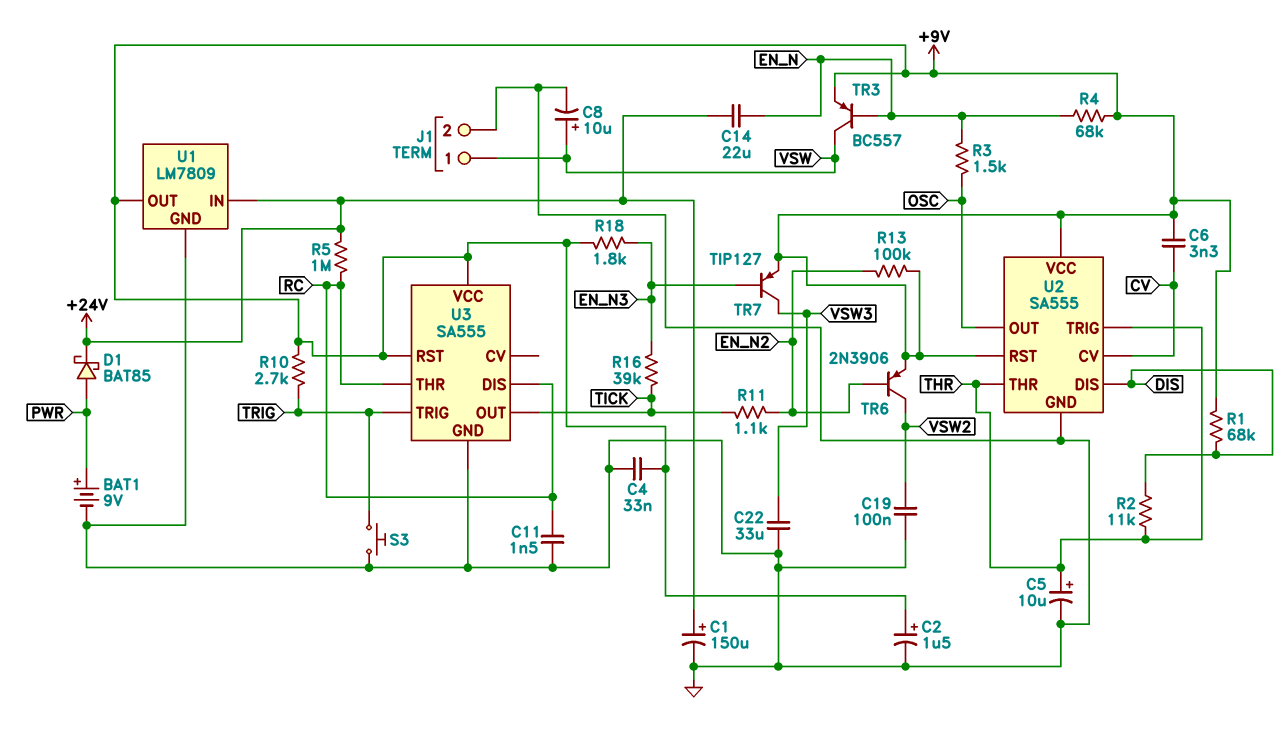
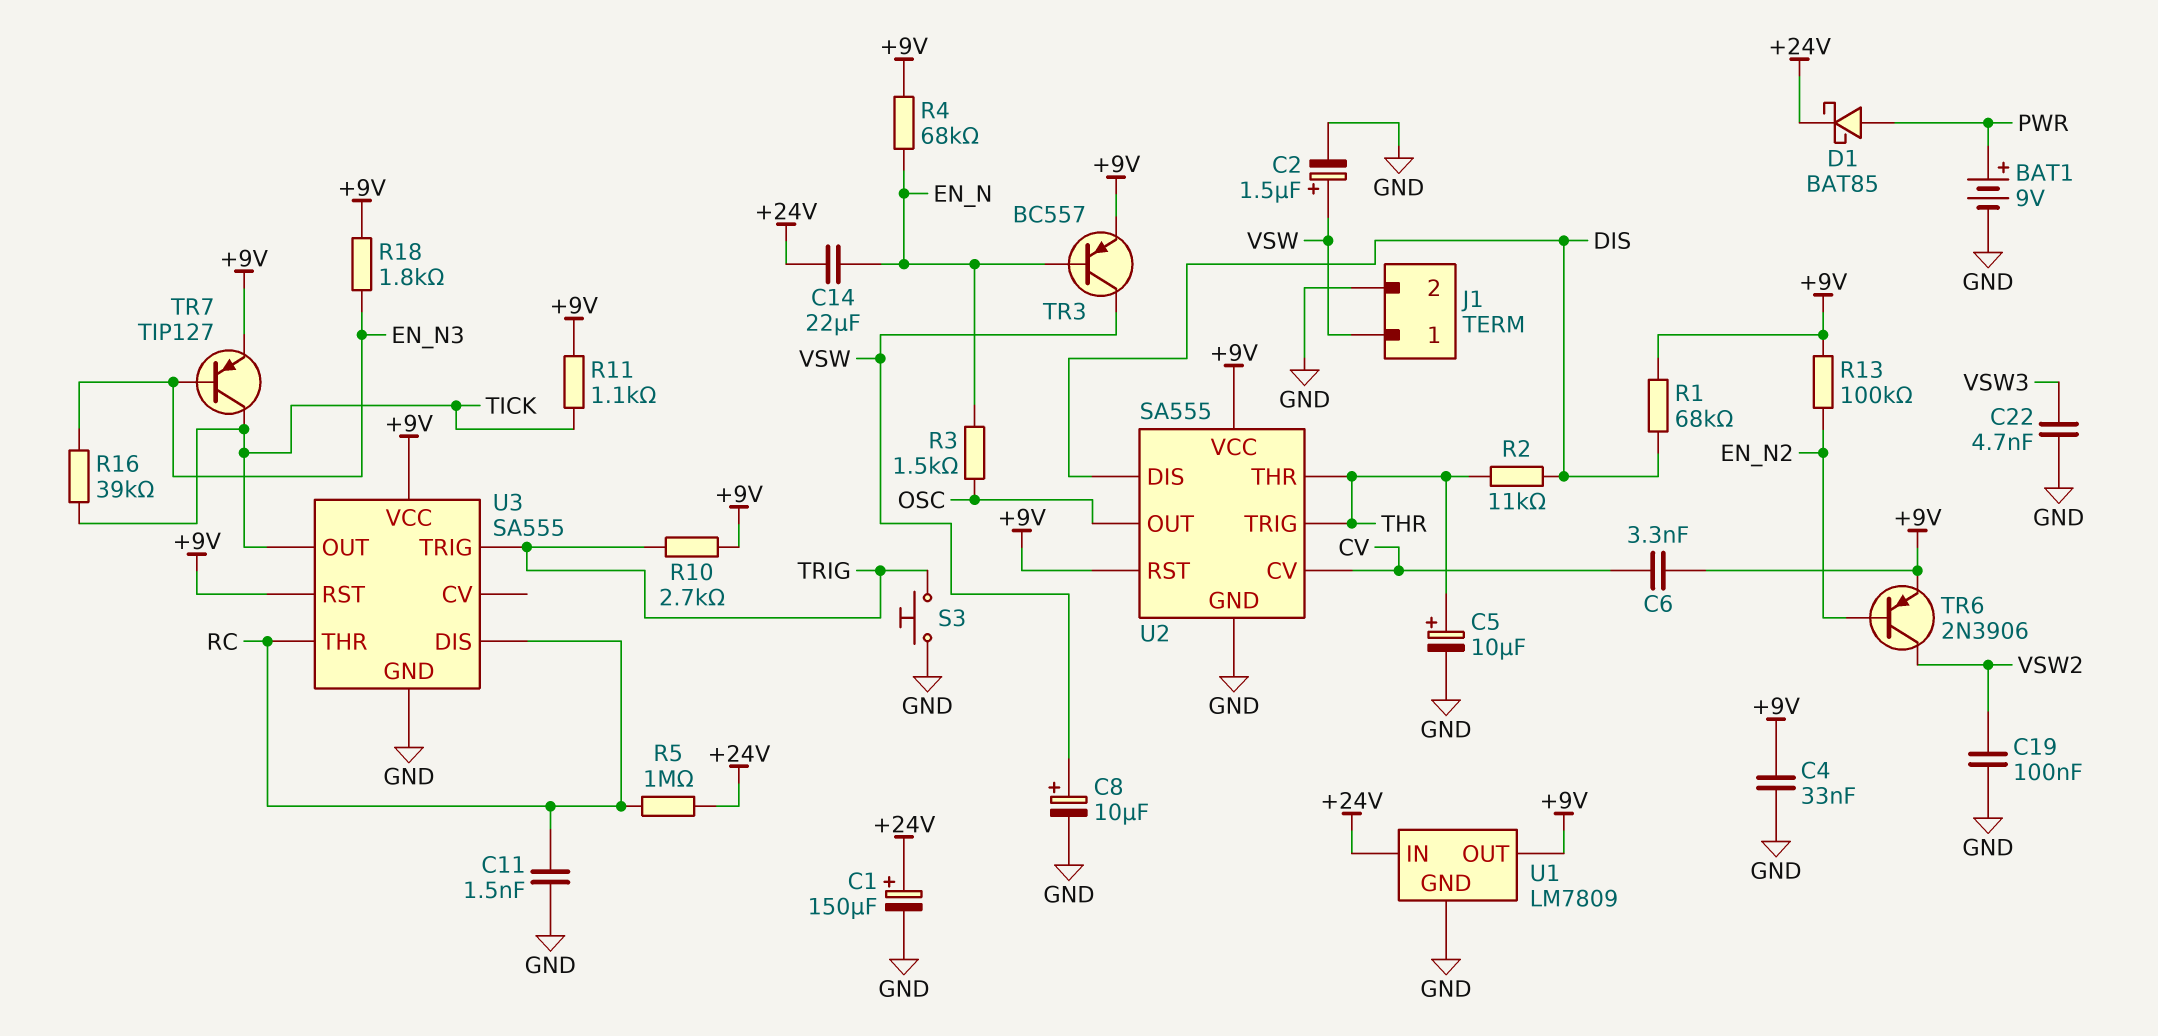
C2: 1.5uF (plus +9V, minus GND) -> 1.5uF (plus VSW, minus GND)
C22: 33uF (GND, VSW3) -> 4.7nF (GND, VSW3)
R11: 1.1k (EN_N2, TICK) -> 1.1k (+9V, TICK)
TR7: PNP TIP127 (B EN_N3, C VSW3, E +9V) -> PNP TIP127 (B EN_N3, C TICK, E +9V)

